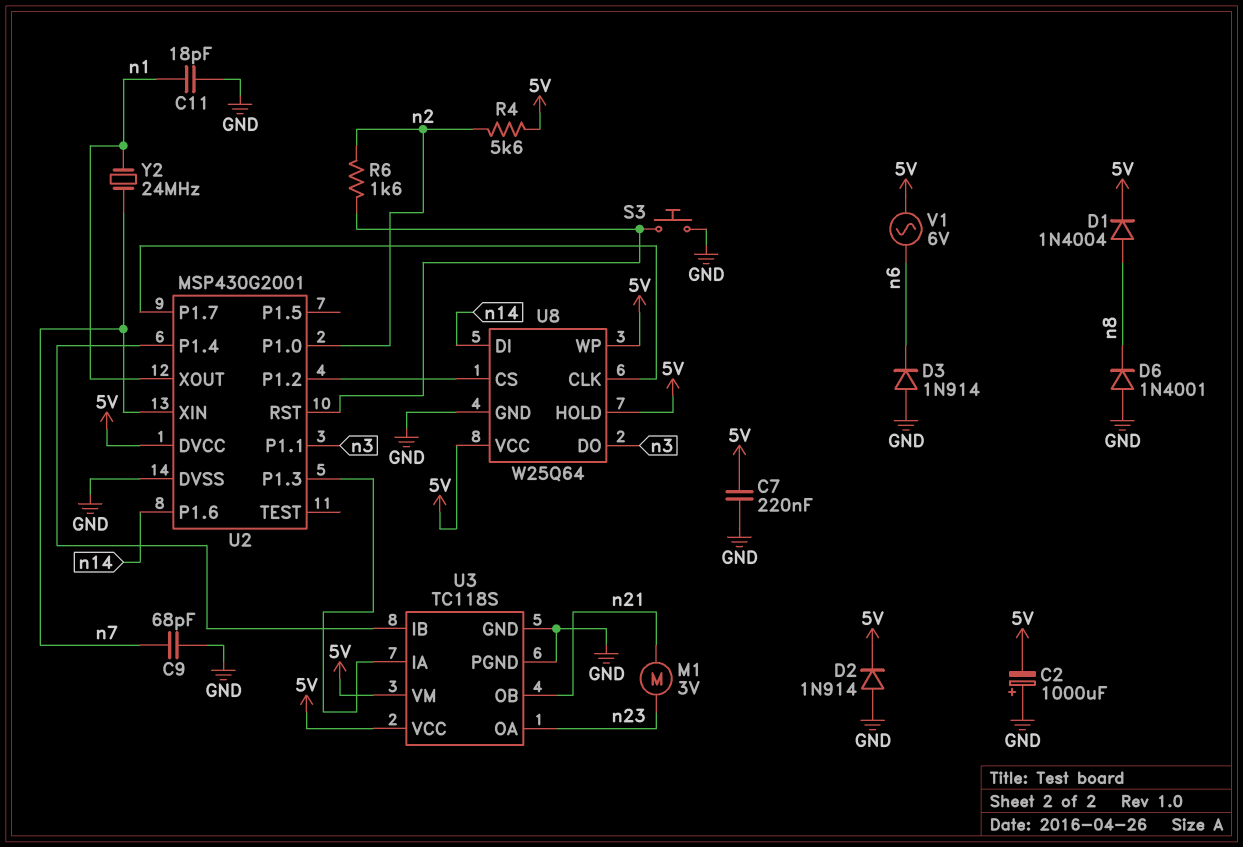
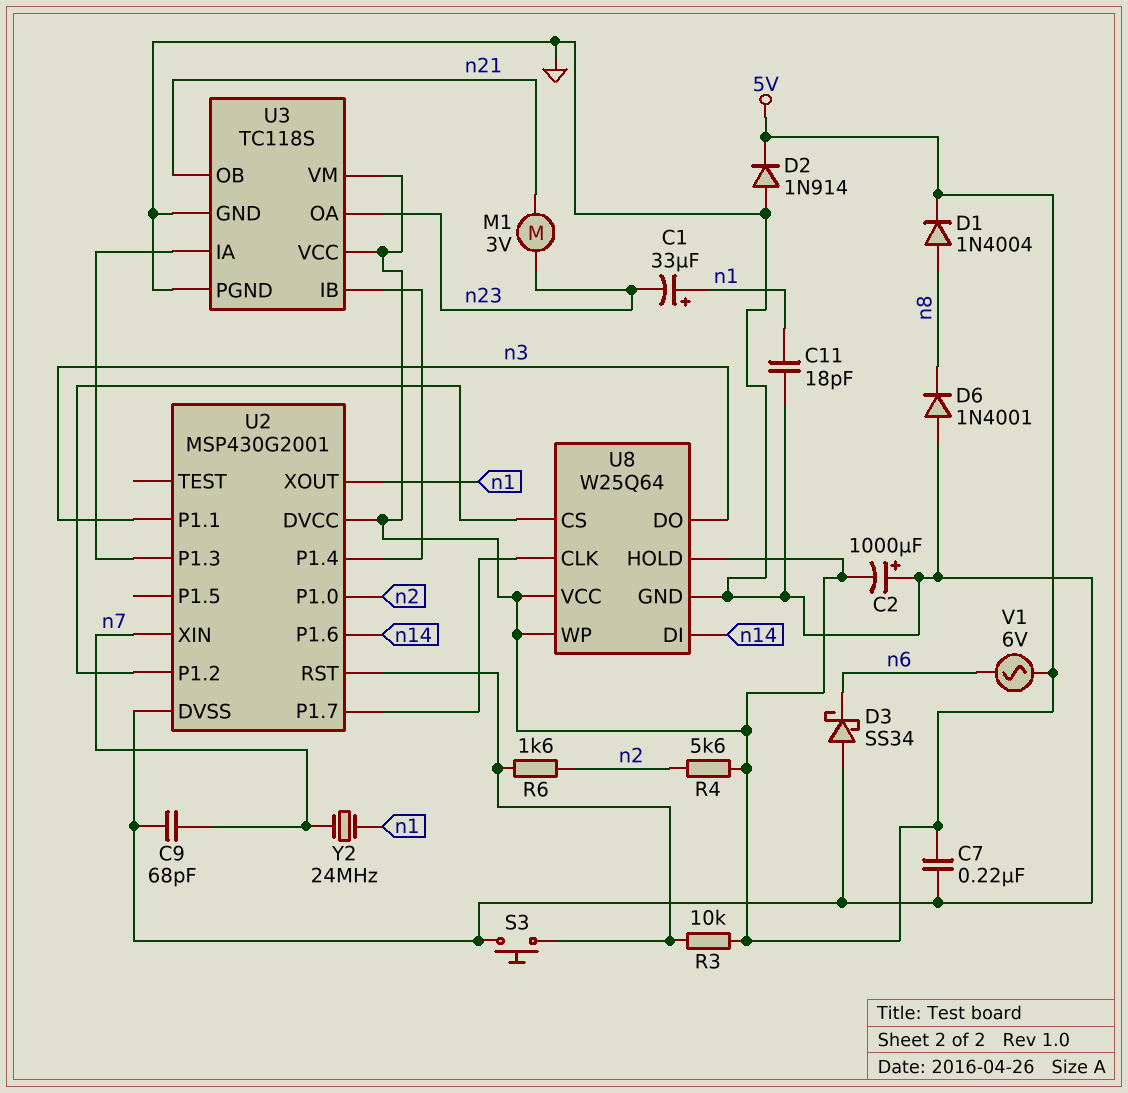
C1: none -> 33uF (plus n1, minus n23)
D3: diode 1N914 (A GND, K n6) -> schottky SS34 (A GND, K n6)
R3: none -> 10k (5V, U2/RST)

